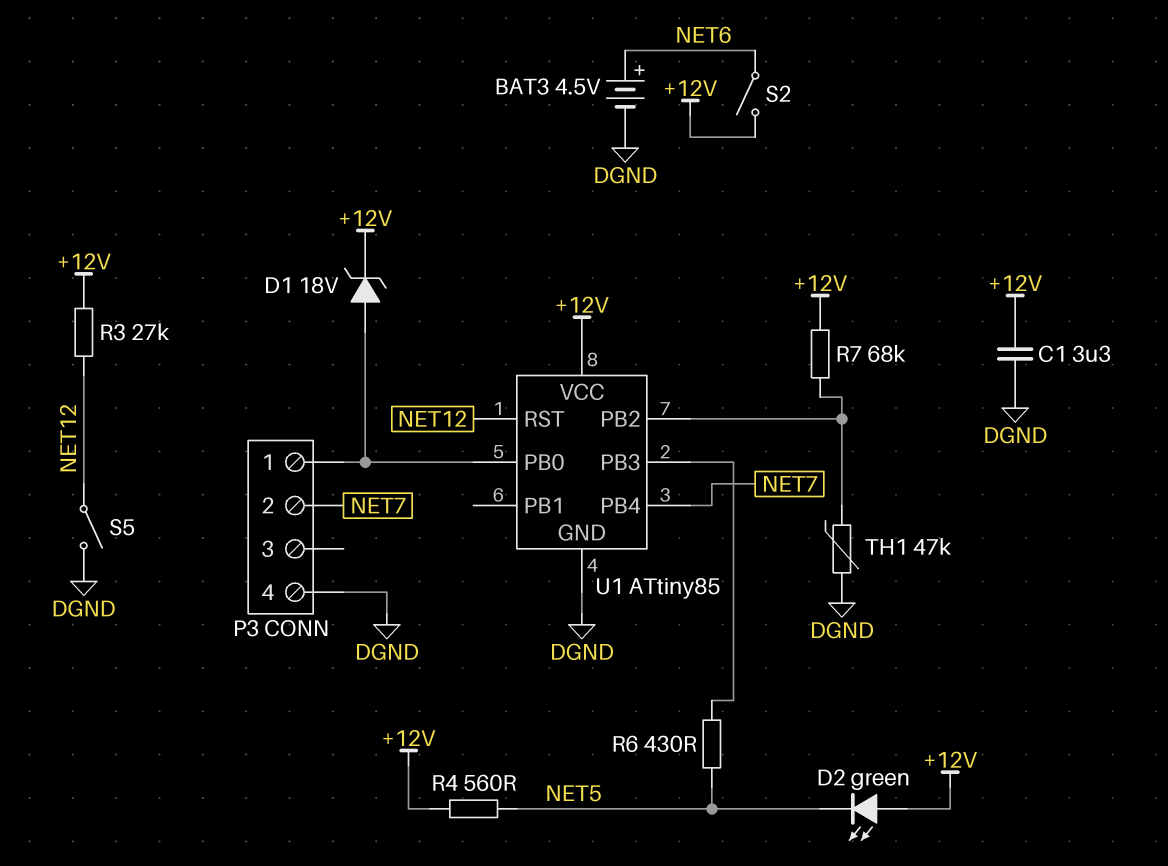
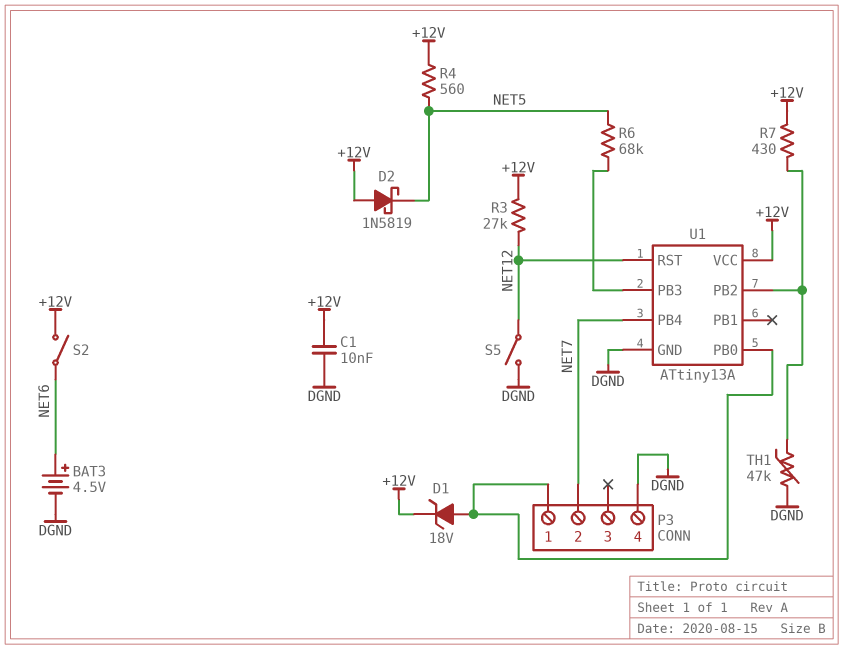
C1: 3.3uF (+12V, DGND) -> 10nF (+12V, DGND)
D2: LED green (A +12V, K NET5) -> schottky 1N5819 (A +12V, K NET5)
R6: 430 (NET5, U1/PB3) -> 68k (NET5, U1/PB3)
R7: 68k (+12V, U1/PB2) -> 430 (+12V, U1/PB2)
U1: ATtiny85 -> ATtiny13A

